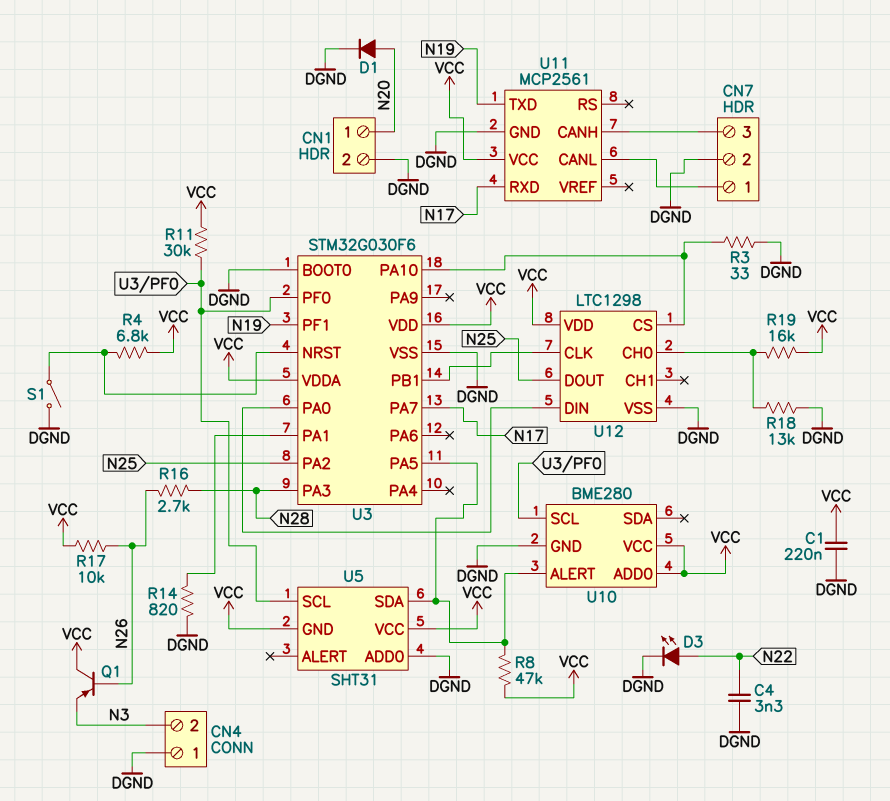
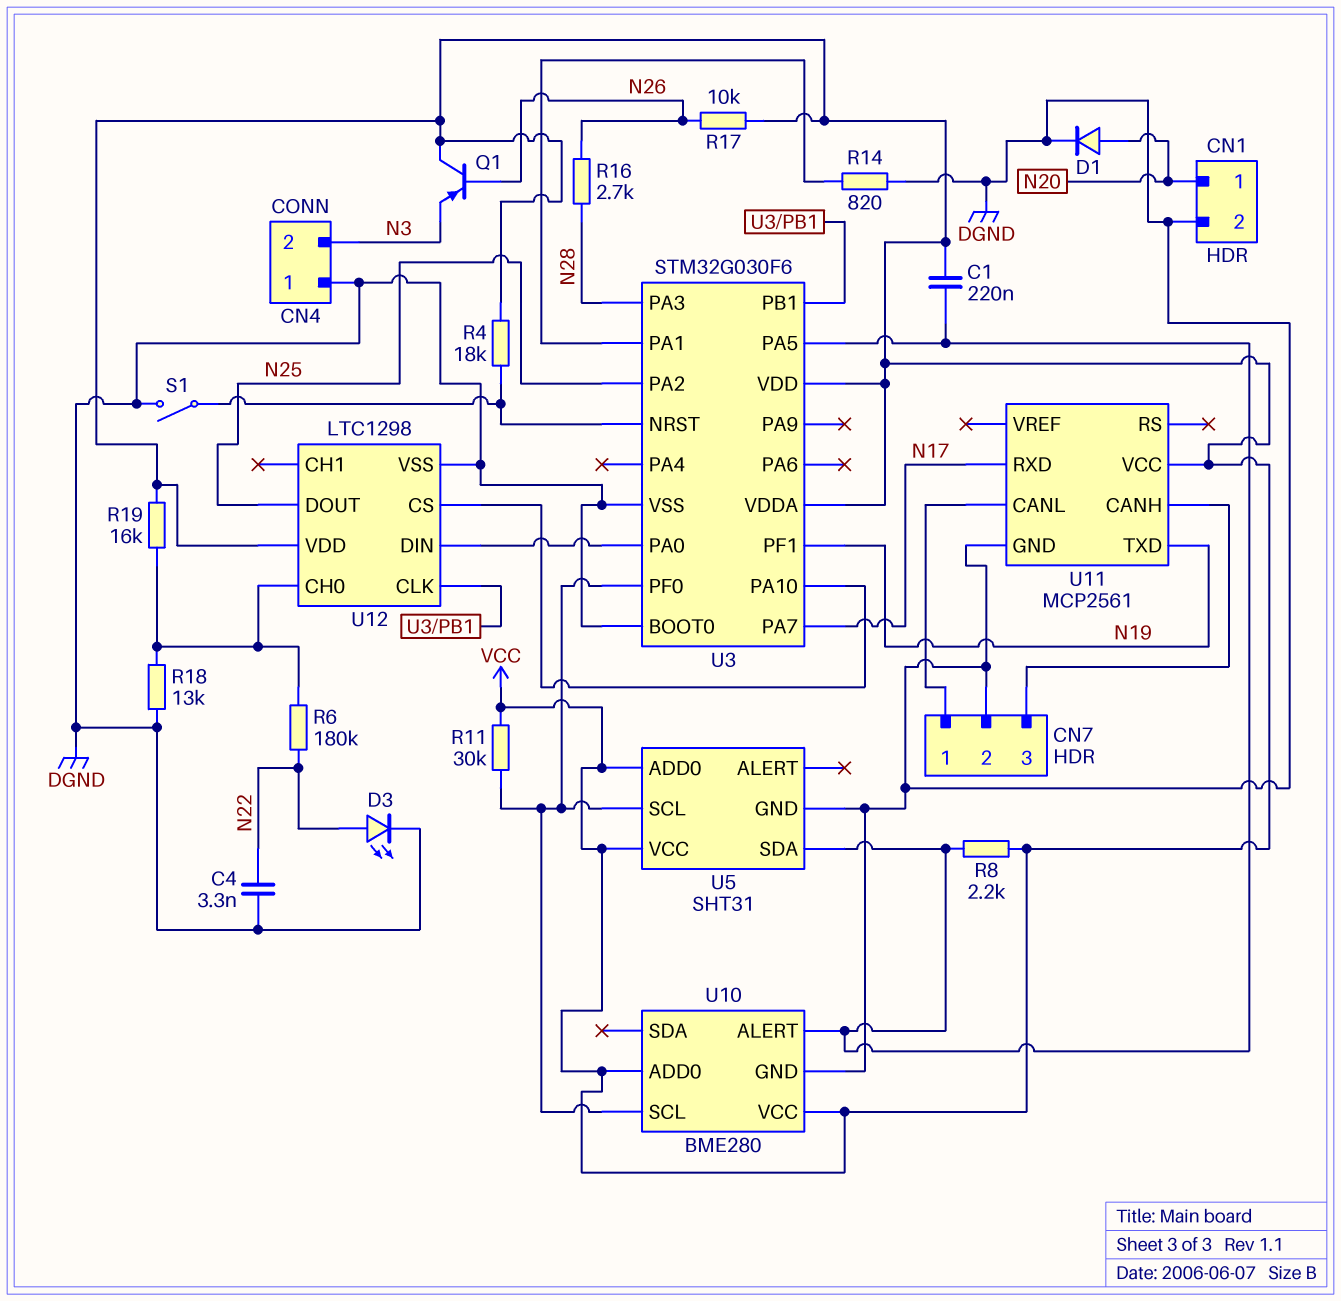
C1: 220nF (DGND, VCC) -> 220nF (U3/PA5, VCC)
R3: 33 (DGND, U3/PA10) -> none
R4: 6.8k (U3/NRST, VCC) -> 18k (U3/NRST, VCC)
R6: none -> 180k (N22, U12/CH0)
R8: 47k (U3/PA5, VCC) -> 2.2k (U3/PA5, VCC)
U5 pin ADD0: DGND -> VCC
U5 pin GND: VCC -> DGND

